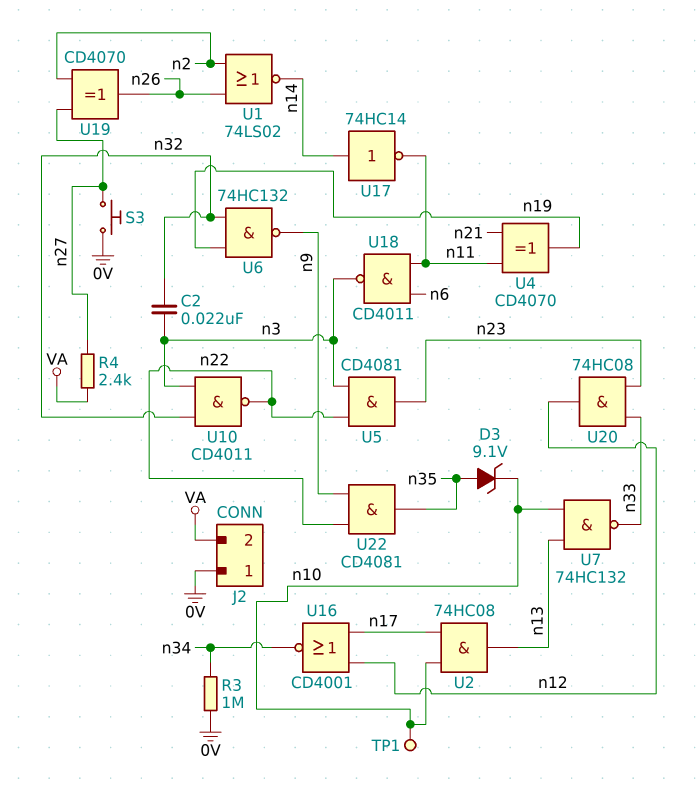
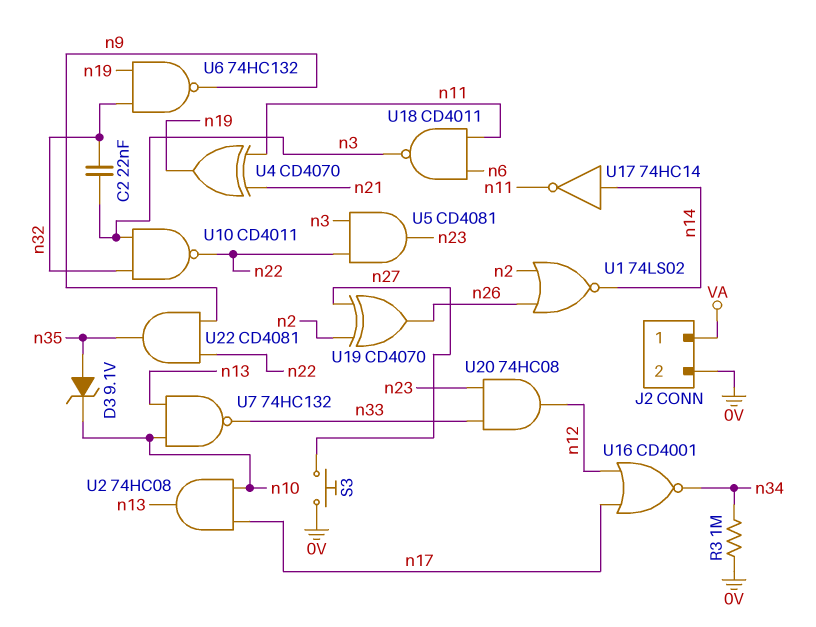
J2 pin 1: 0V -> VA
J2 pin 2: VA -> 0V
R4: 2.4k (VA, n27) -> none
TP1: test point (n10) -> none

